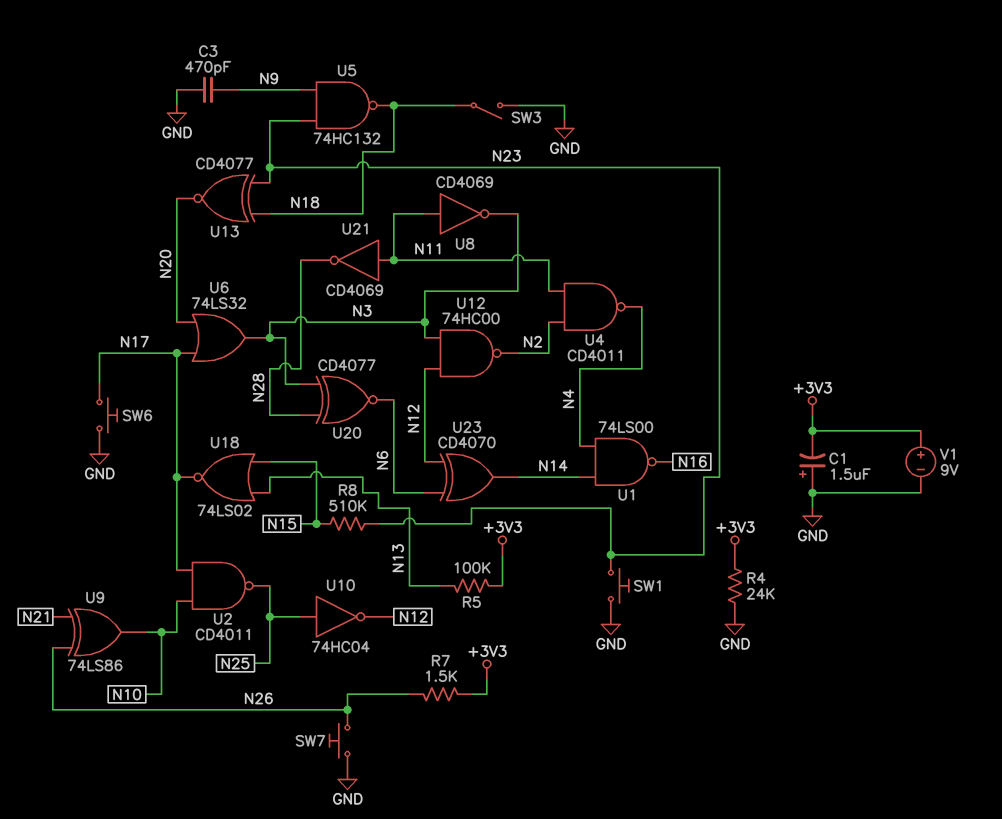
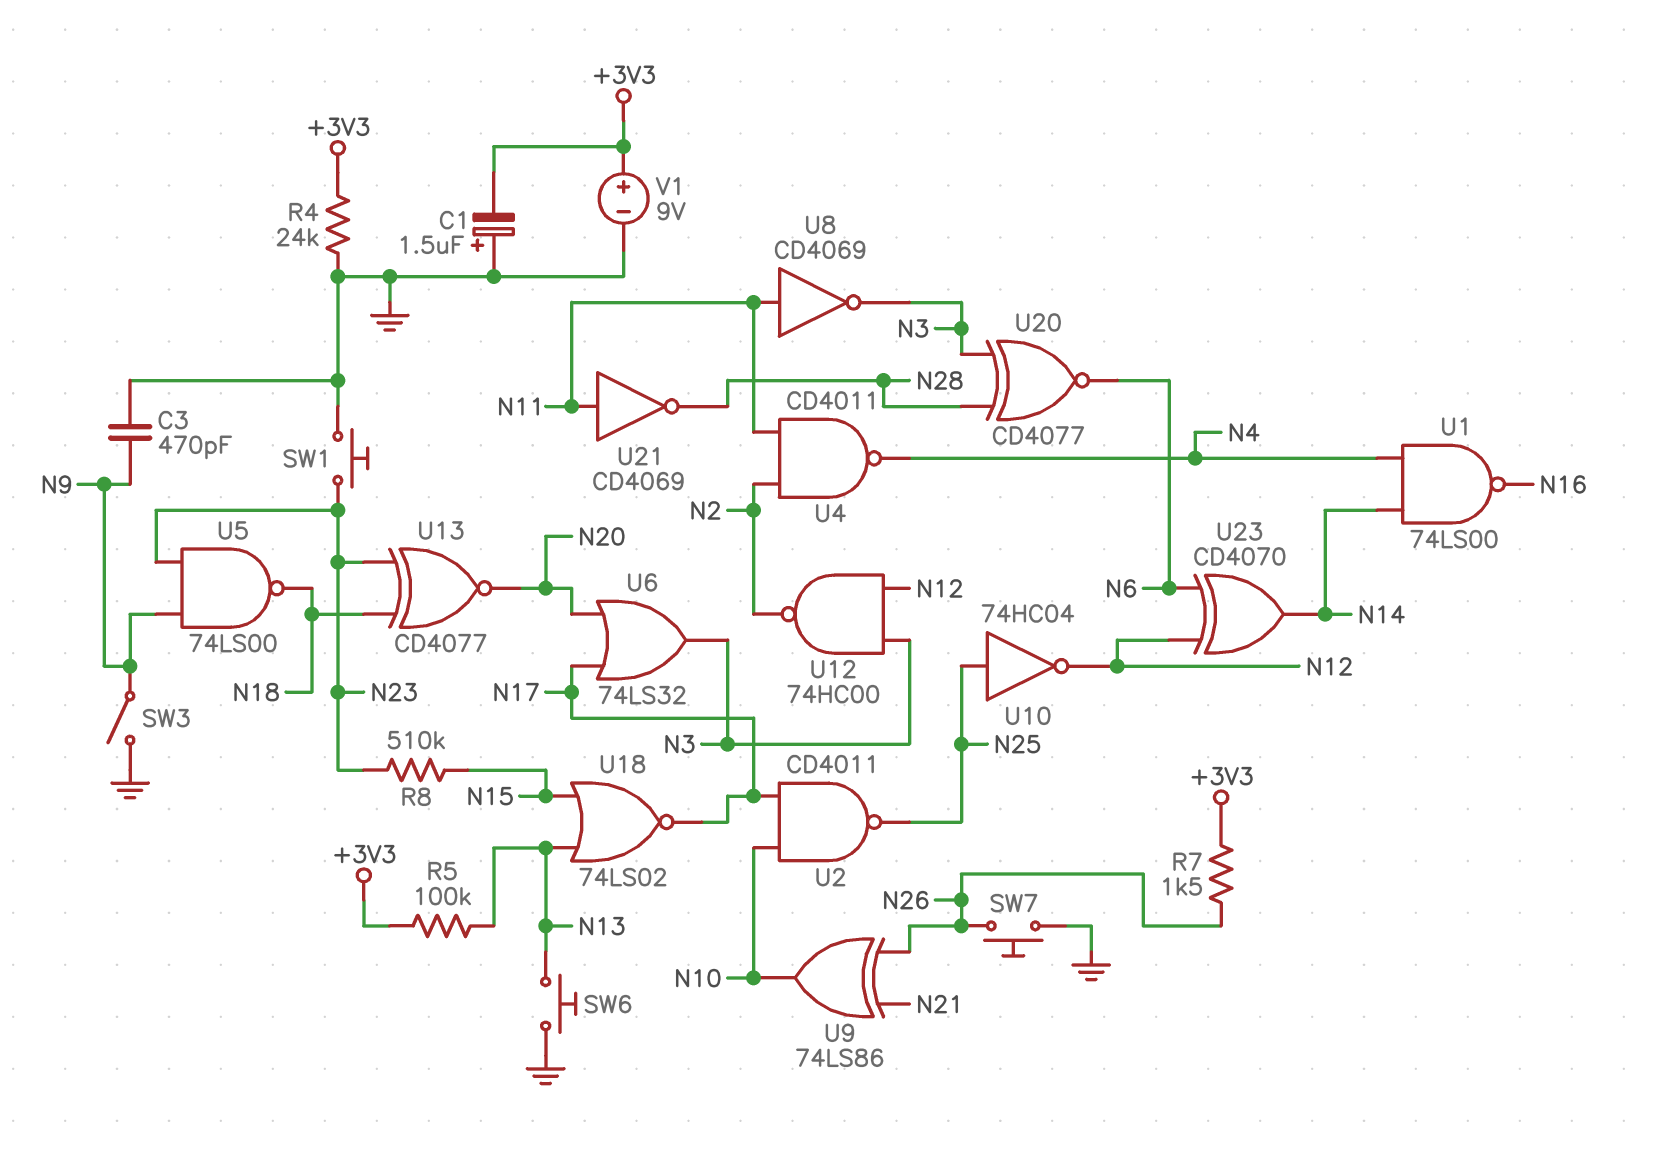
SW3: switch (GND, N18) -> switch (GND, N9)
SW6: button (GND, N17) -> button (GND, N13)
U5: NAND 74HC132 (in N9, in N23, out N18) -> NAND 74LS00 (in N9, in N23, out N18)

